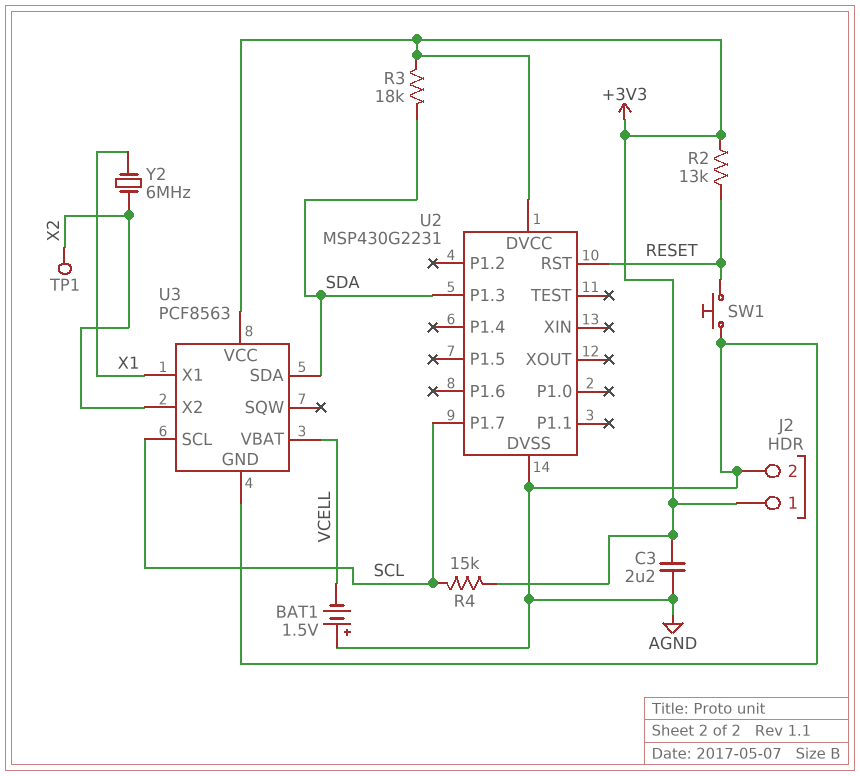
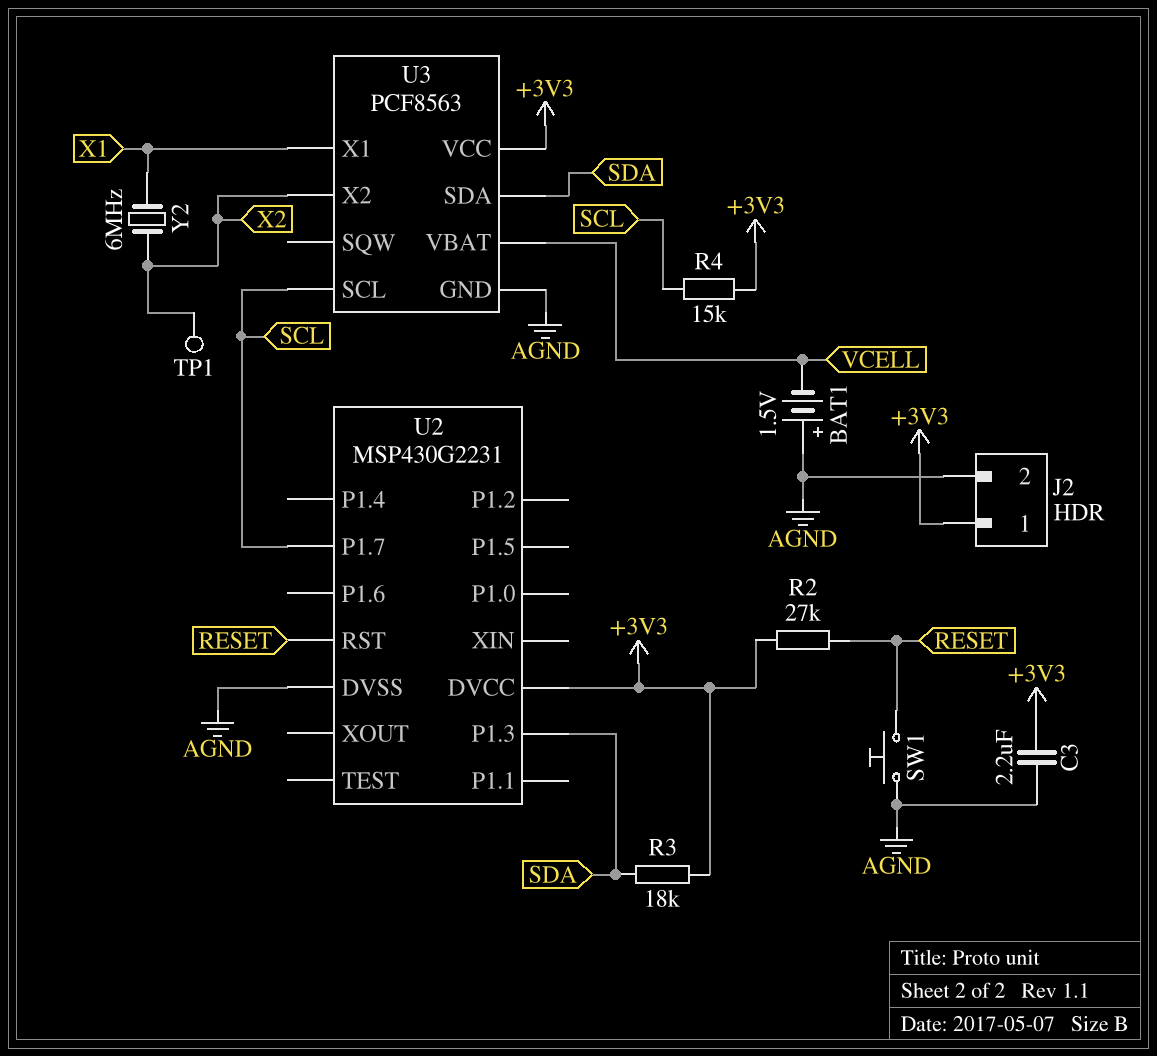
R2: 13k (+3V3, RESET) -> 27k (+3V3, RESET)

